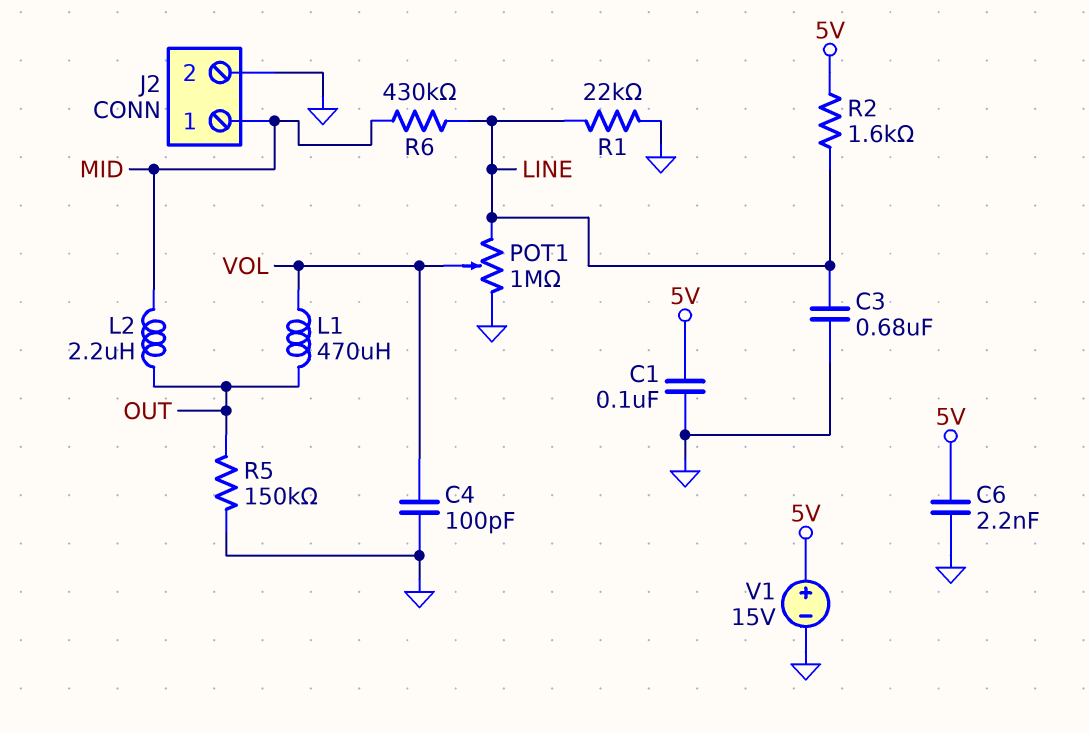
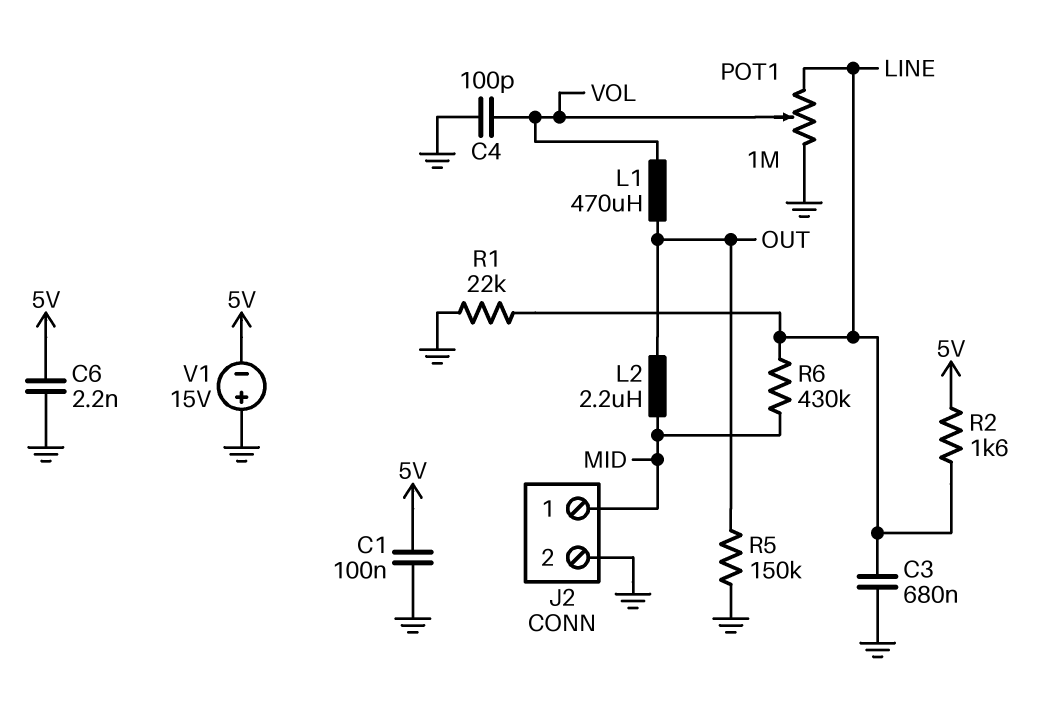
V1: 15V (plus 5V, minus GND) -> 15V (plus GND, minus 5V)

